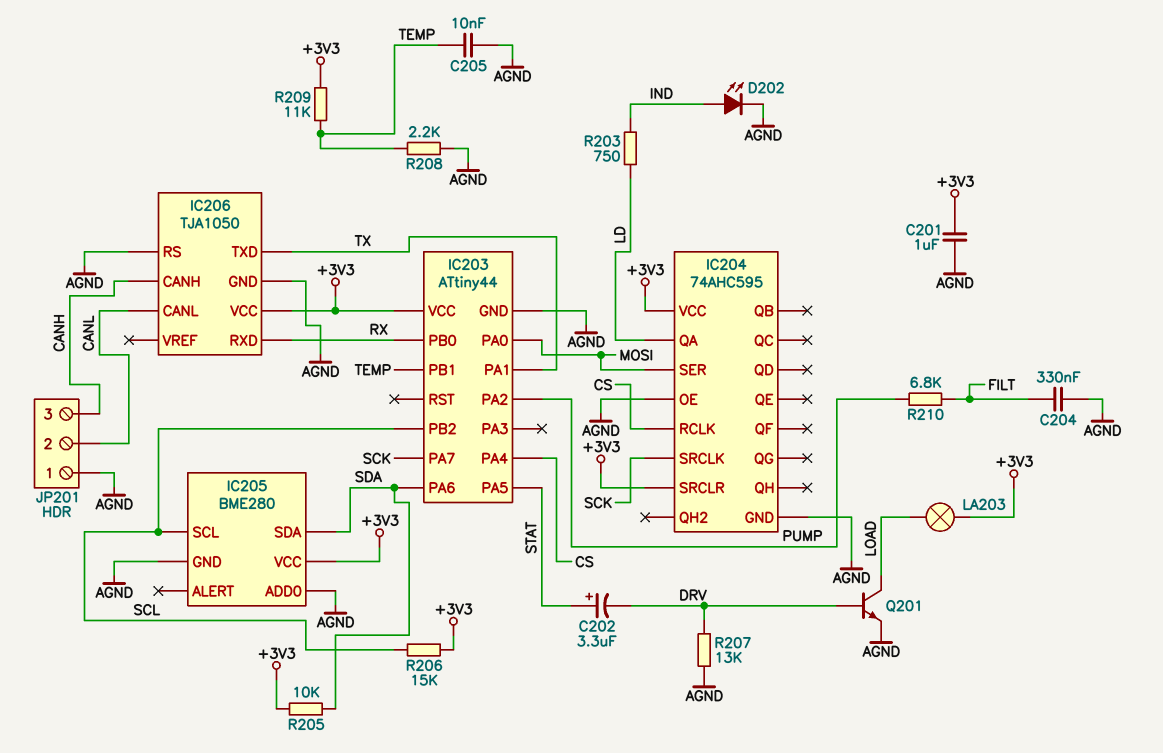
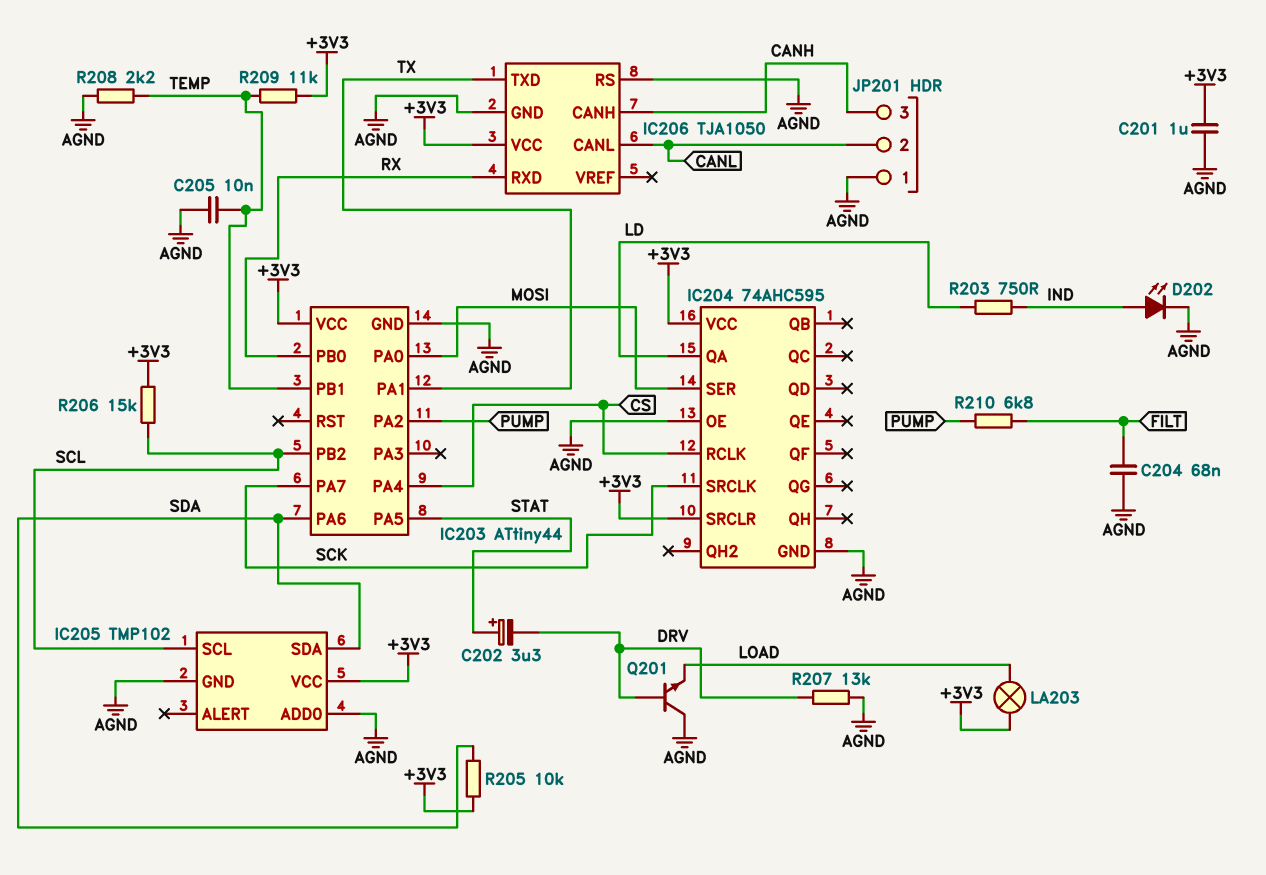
C204: 330nF (AGND, FILT) -> 68nF (AGND, FILT)
IC205: BME280 -> TMP102
Q201: NPN (B DRV, C LOAD, E AGND) -> NPN (B DRV, C AGND, E LOAD)

